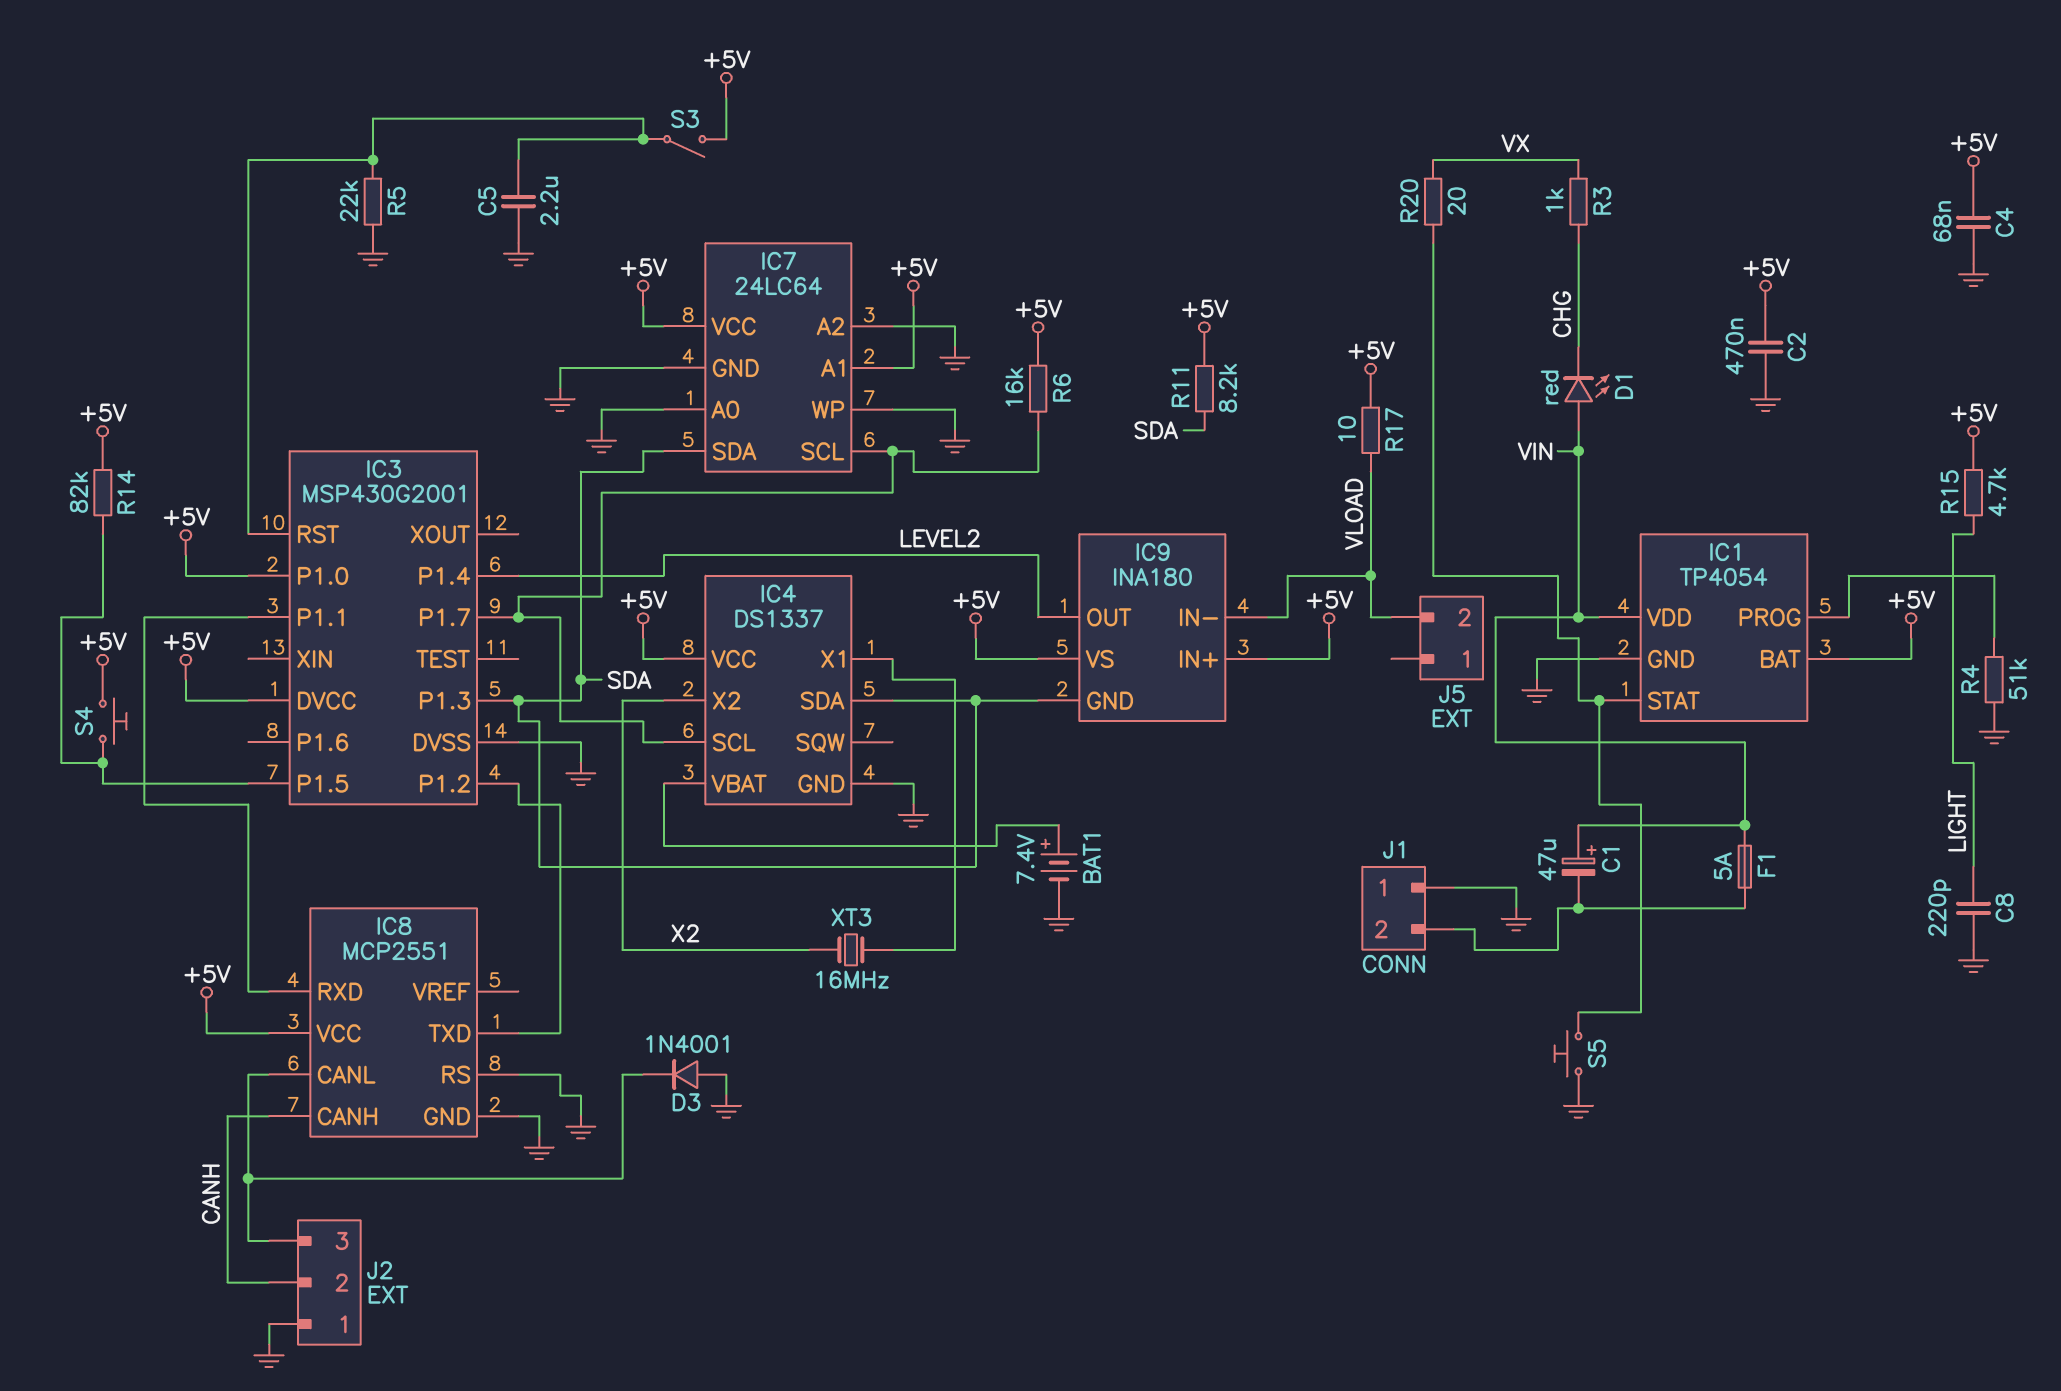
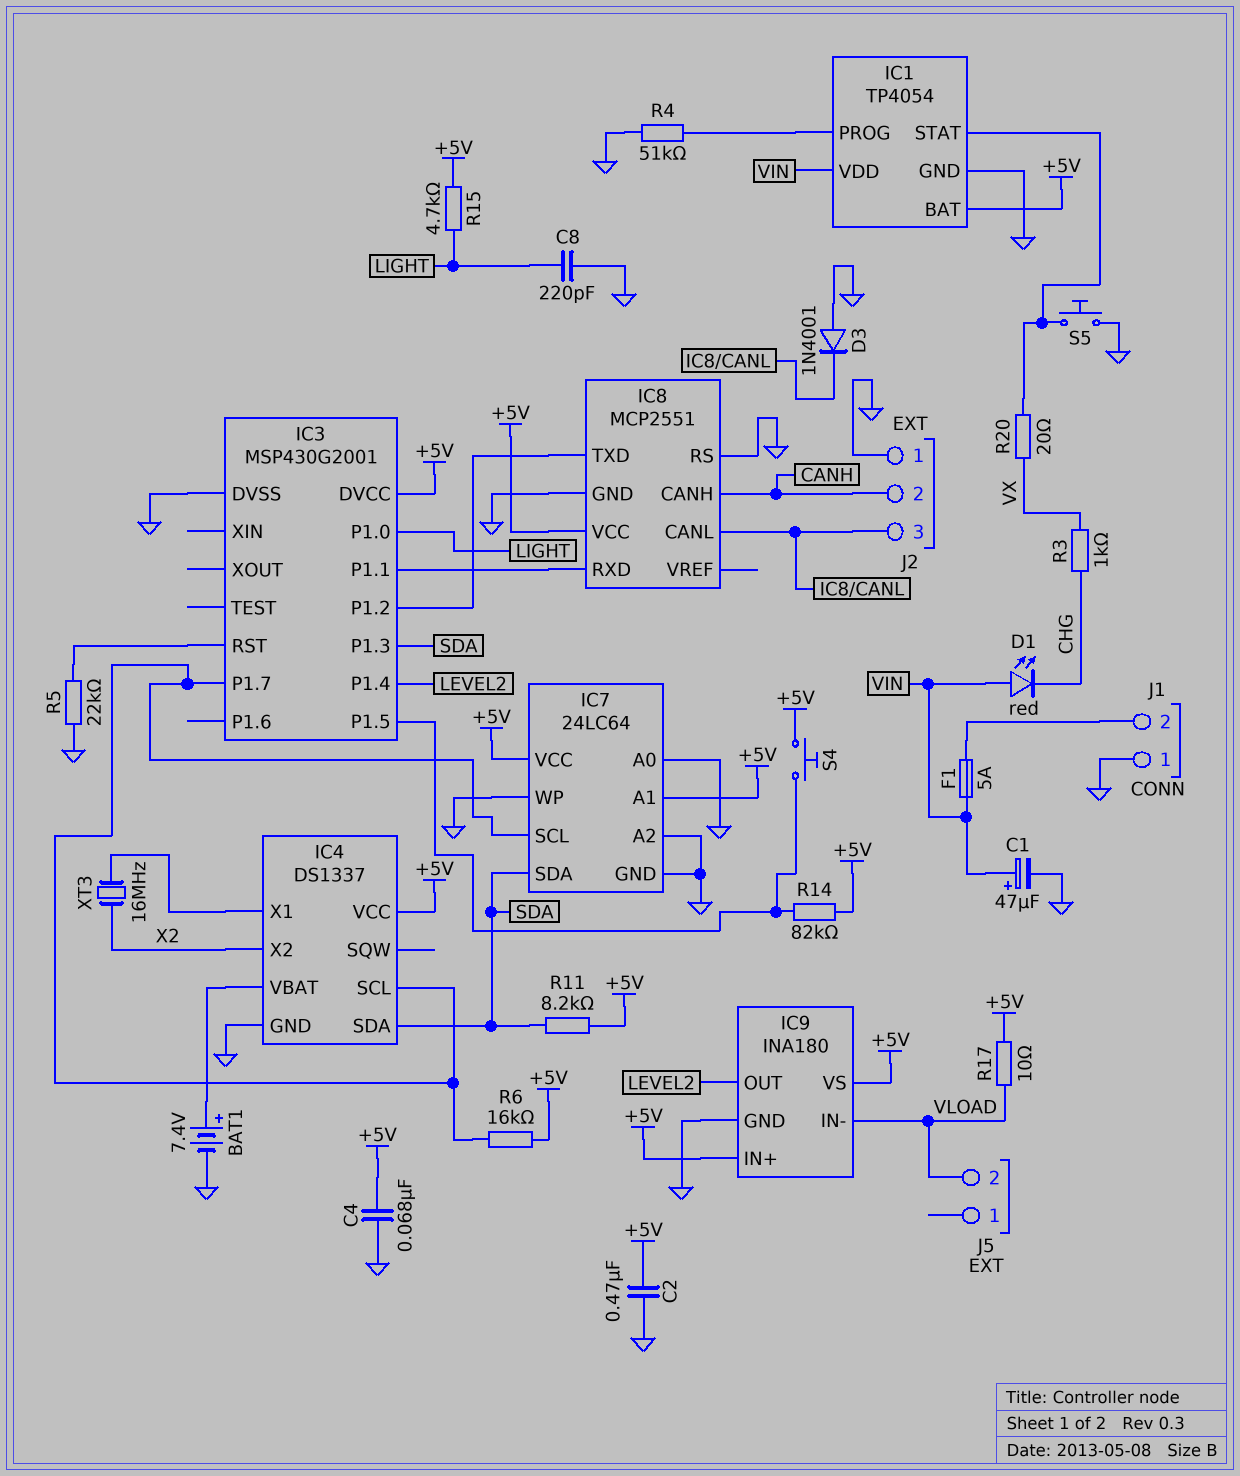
C1: 47uF (plus VIN, minus J1/2) -> 47uF (plus VIN, minus GND)
C5: 2.2uF (GND, IC3/RST) -> none
IC3 pin P1.0: +5V -> LIGHT
IC9 pin GND: SDA -> GND
S3: switch (+5V, IC3/RST) -> none

